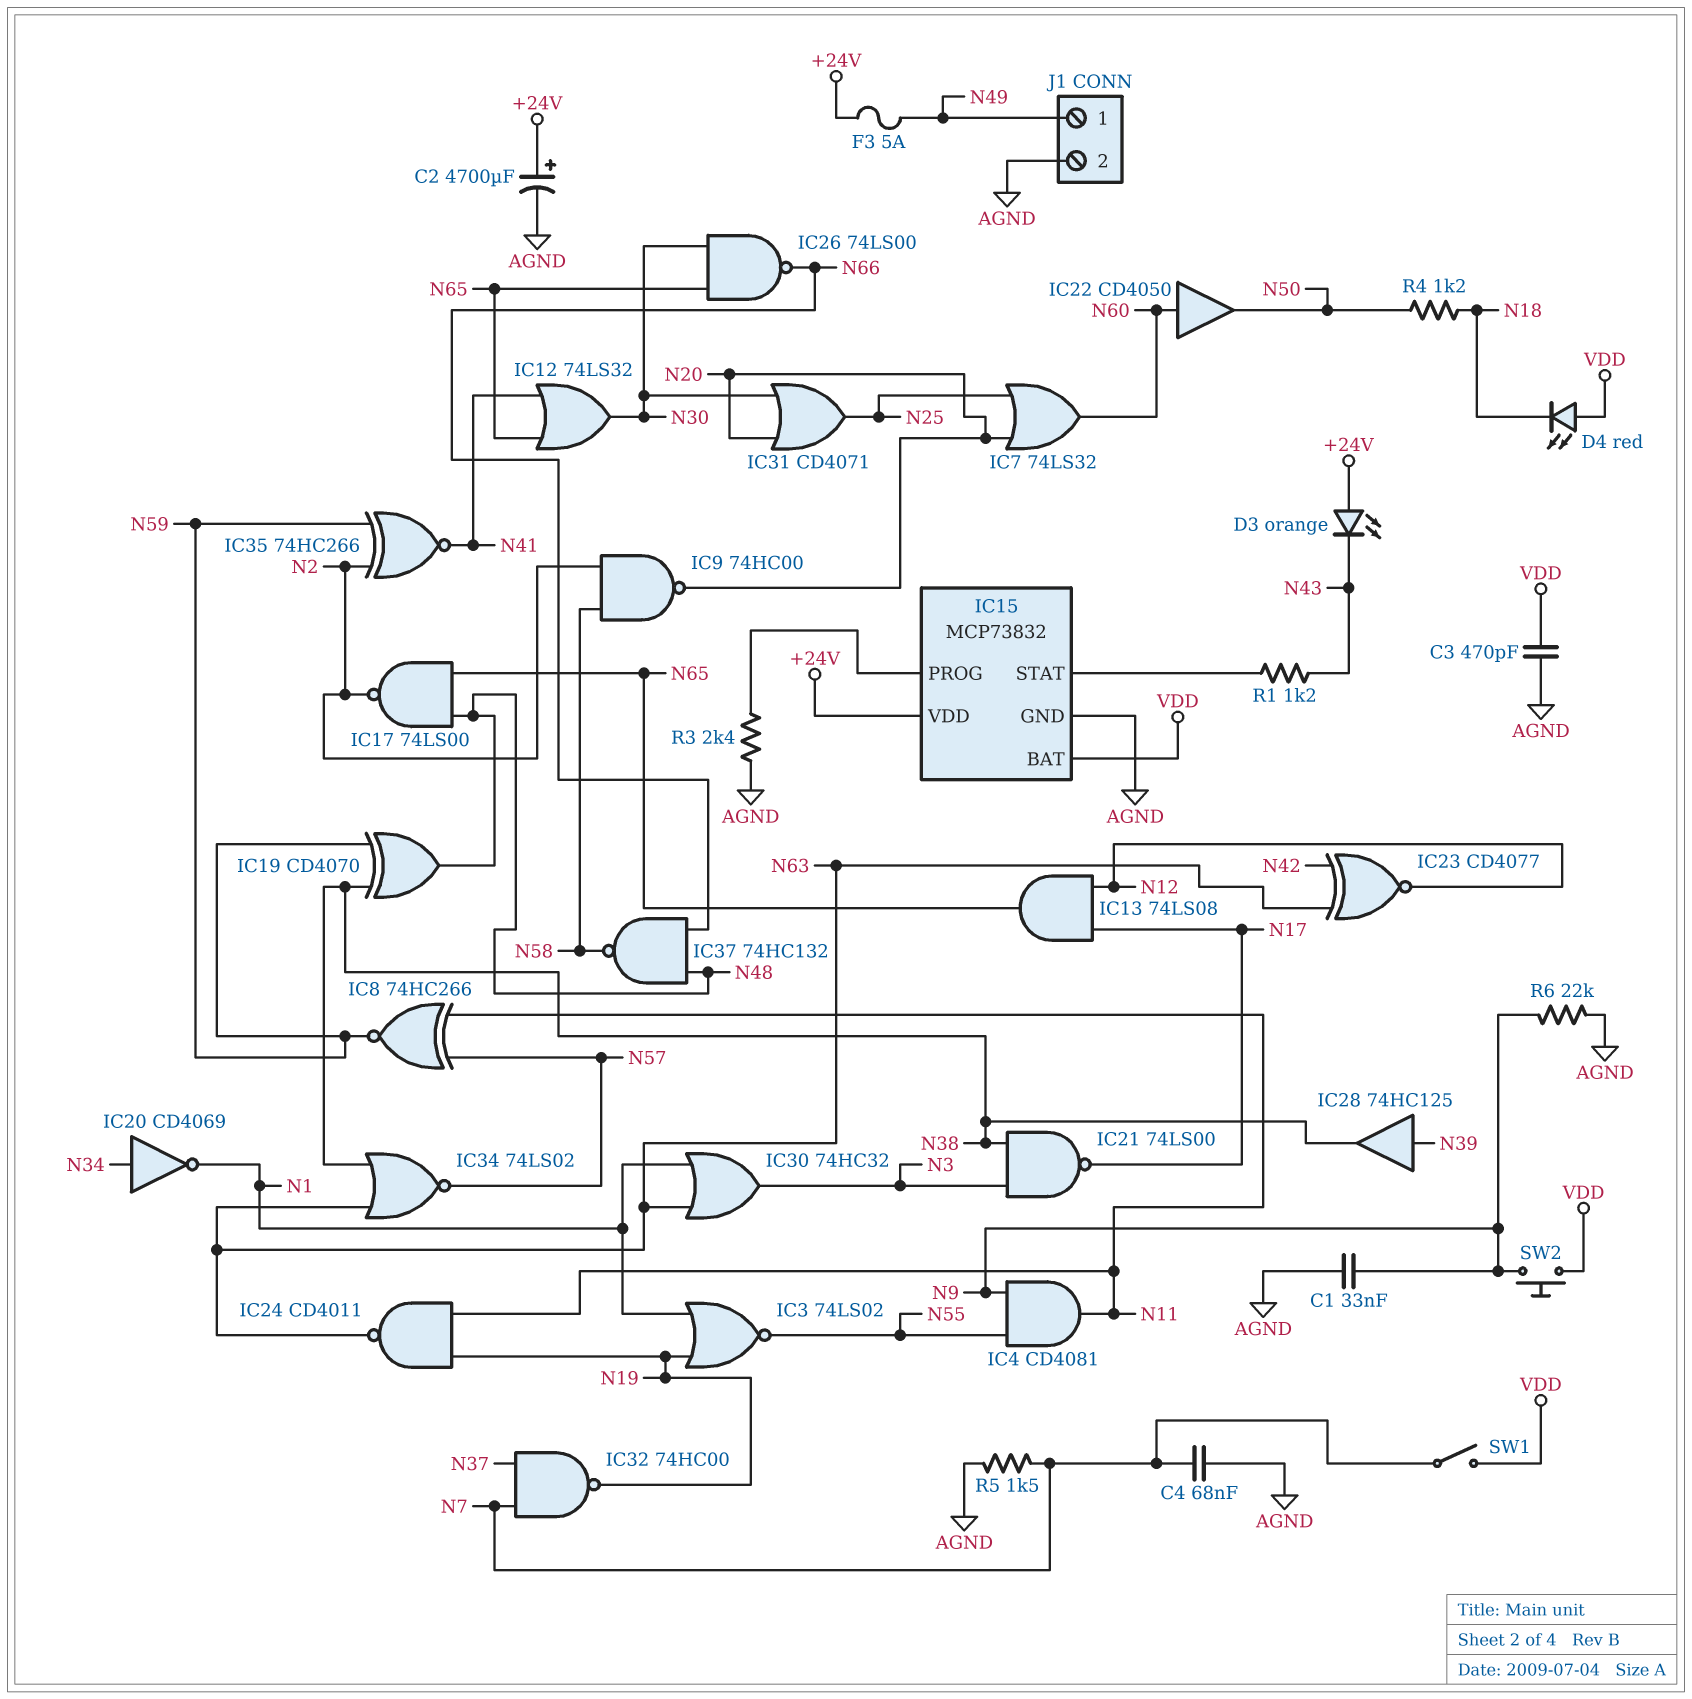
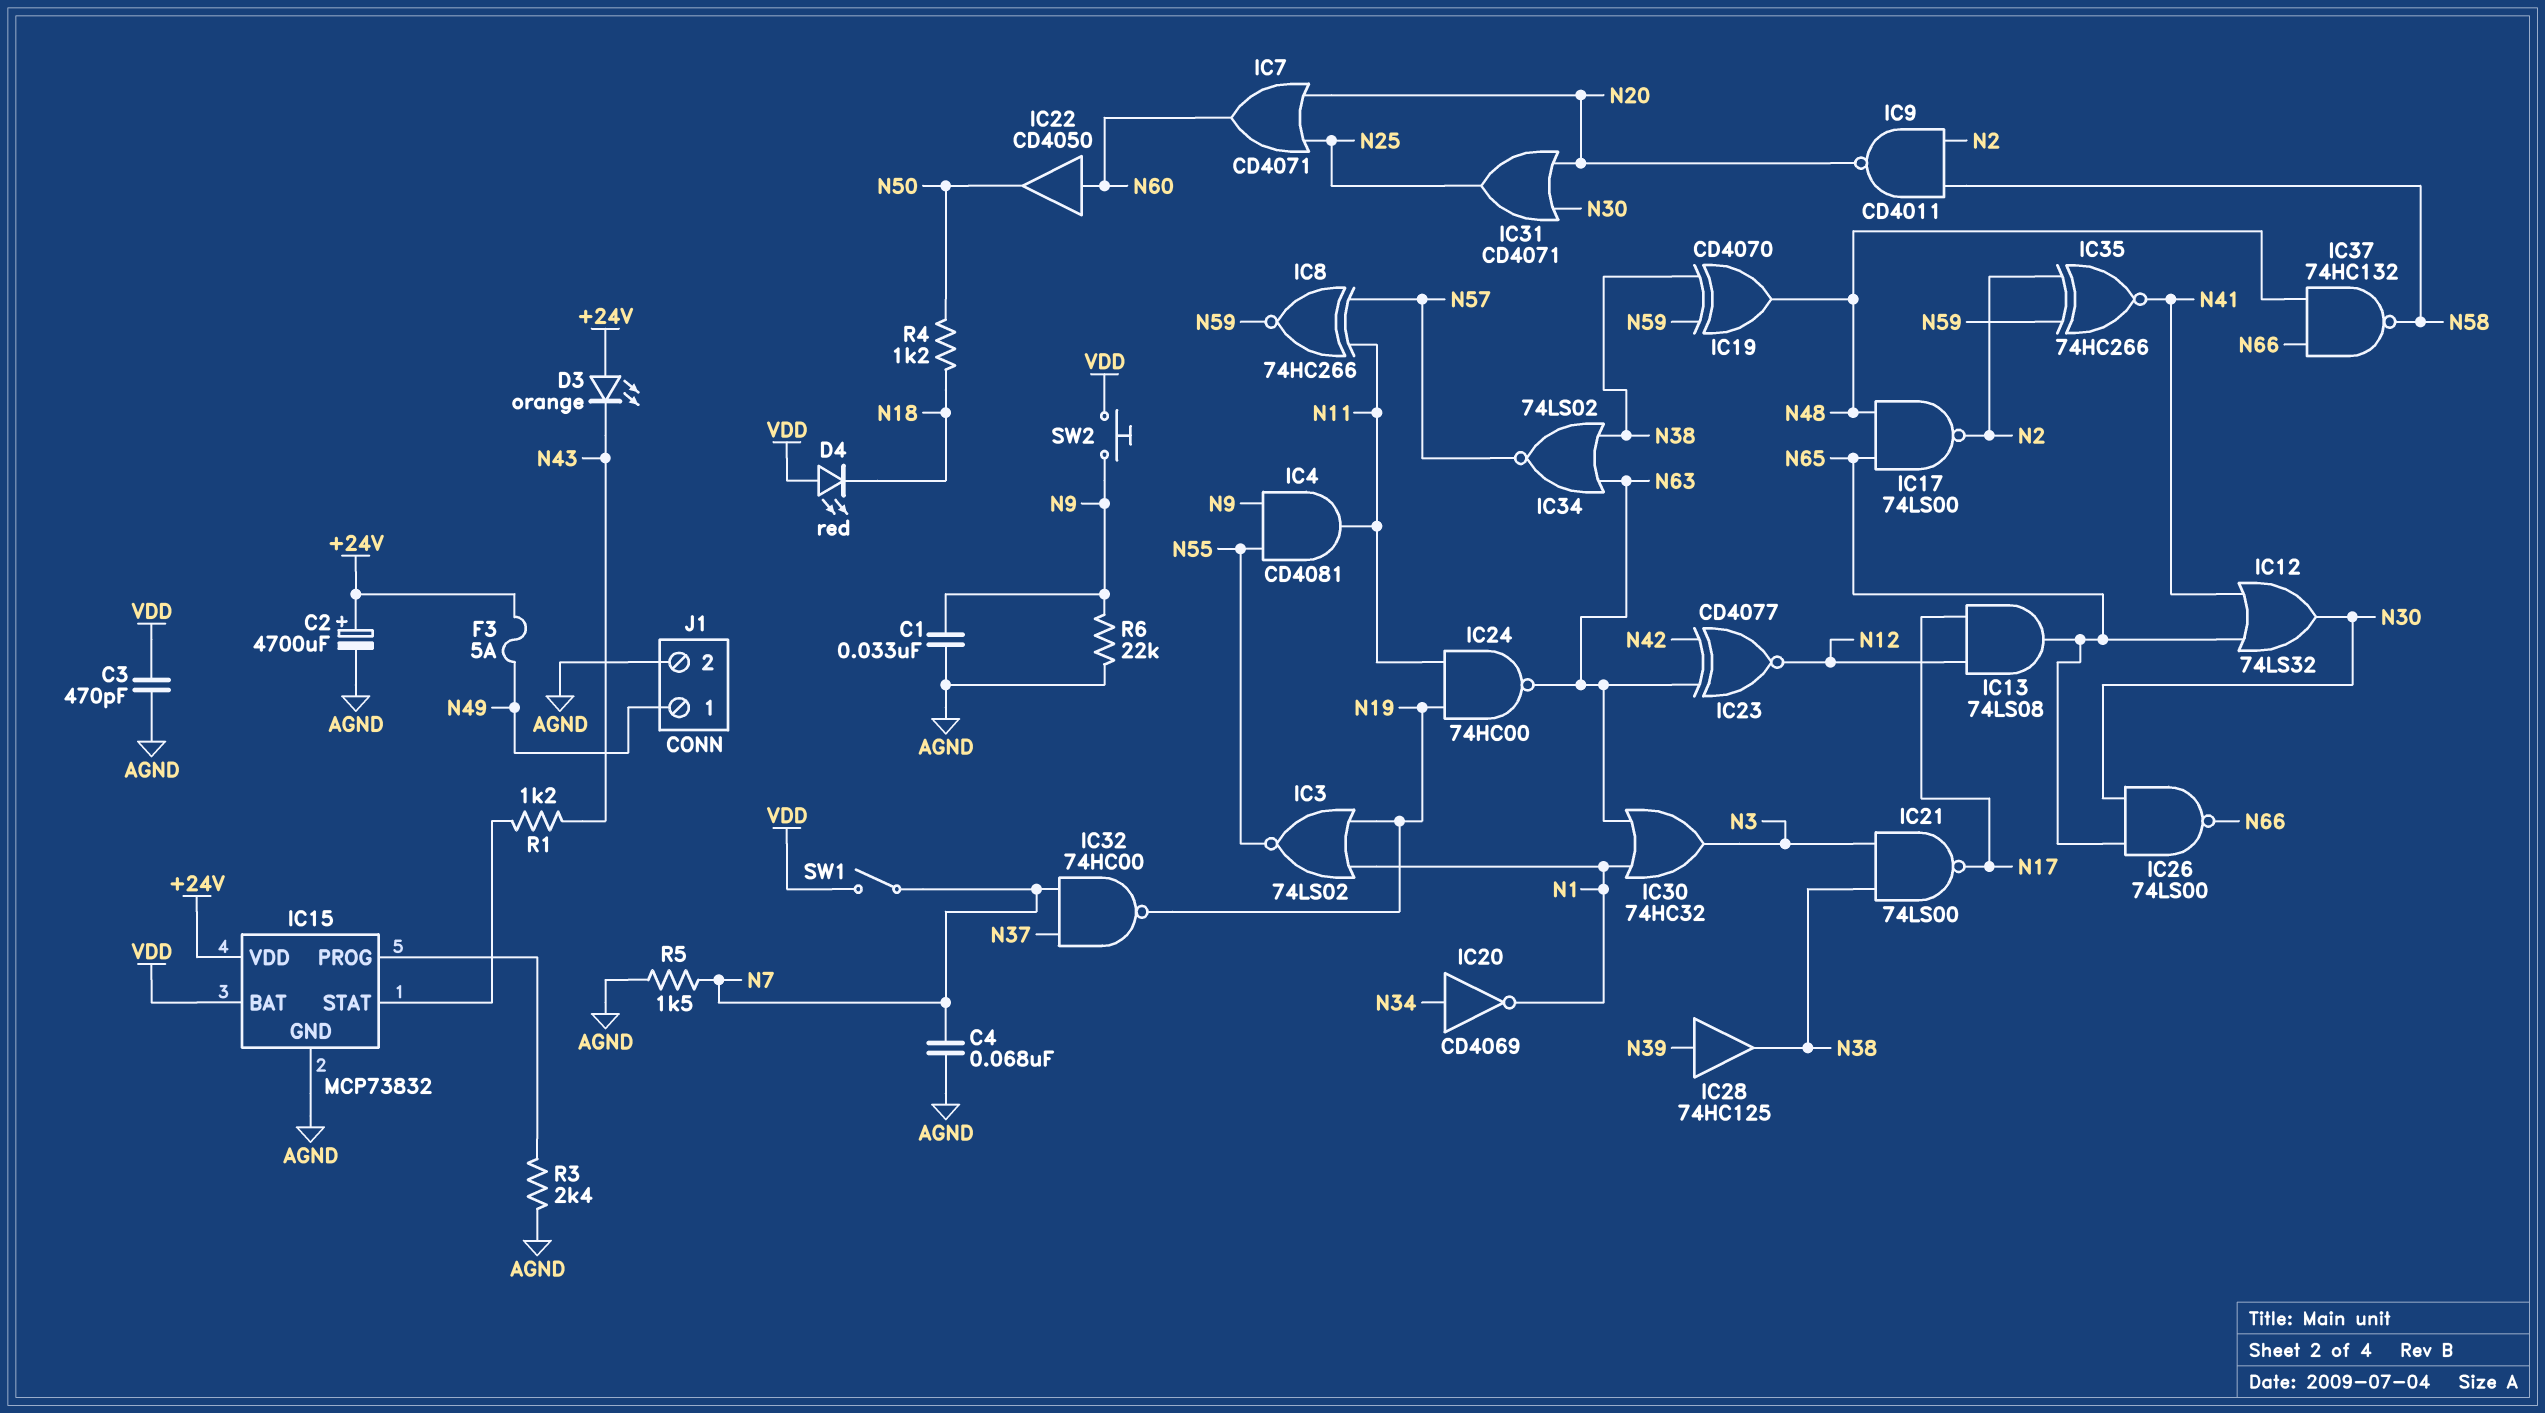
IC7: OR 74LS32 (in N20, in N25, out N60) -> OR CD4071 (in N20, in N25, out N60)
IC9: NAND 74HC00 (in N2, in N58, out N20) -> NAND CD4011 (in N2, in N58, out N20)
IC24: NAND CD4011 (in N11, in N19, out N63) -> NAND 74HC00 (in N11, in N19, out N63)

